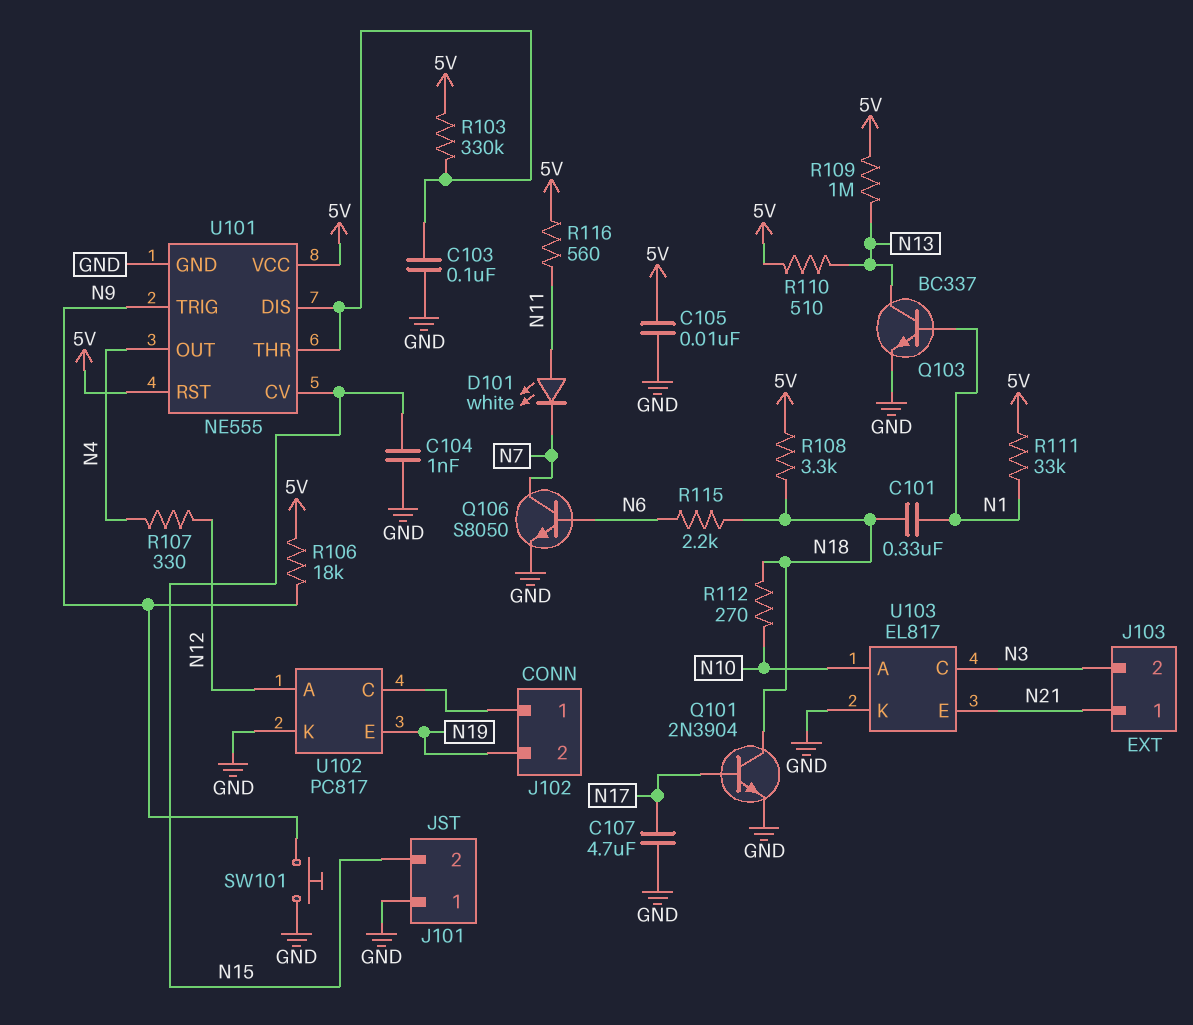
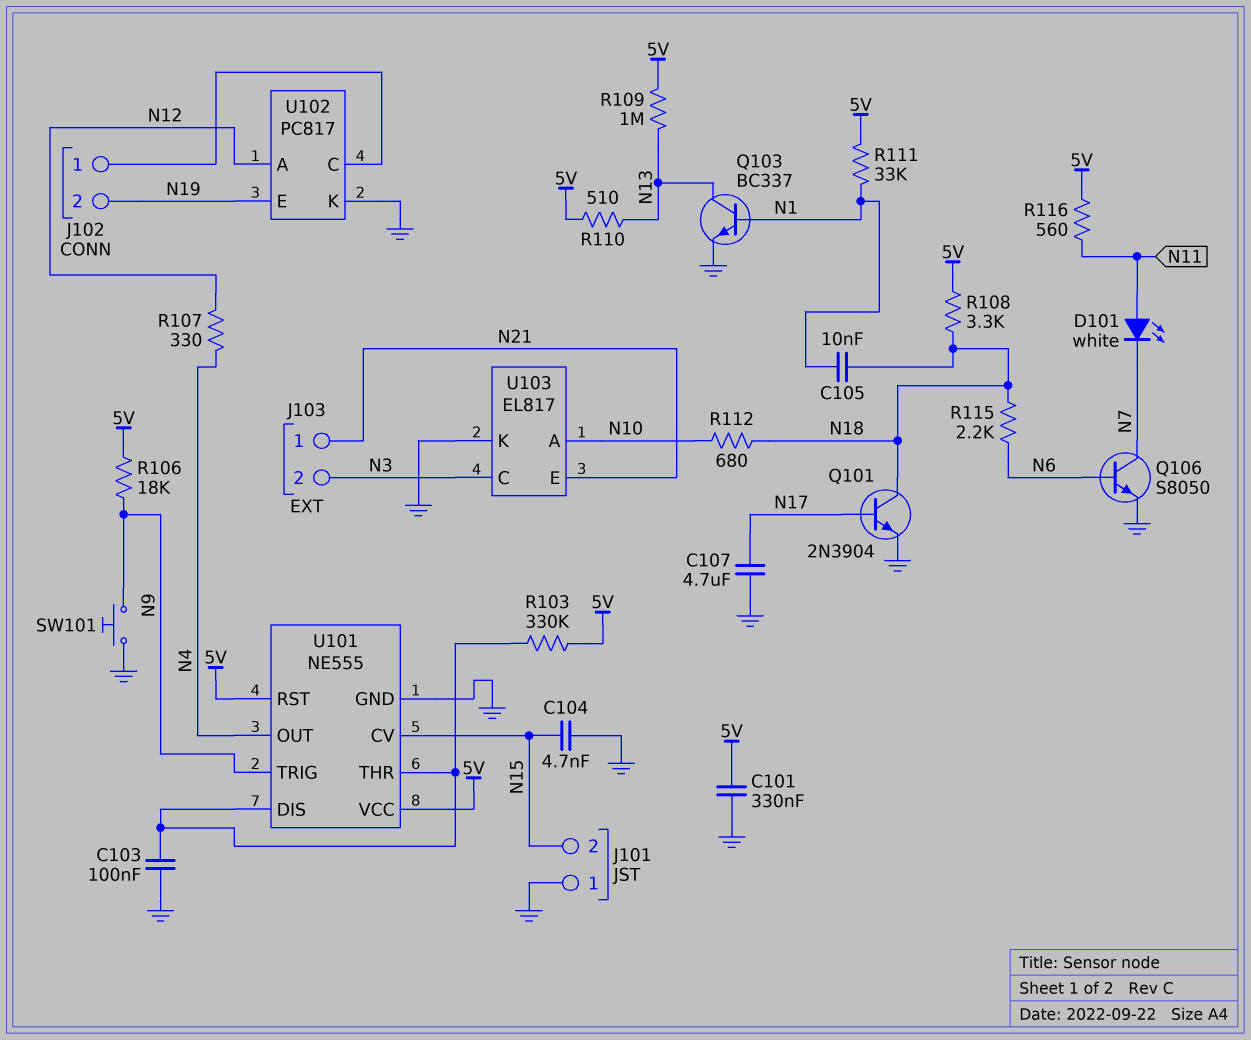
C101: 330nF (N1, N18) -> 330nF (5V, GND)
C104: 1nF (GND, N15) -> 4.7nF (GND, N15)
C105: 10nF (5V, GND) -> 10nF (N1, N18)
R112: 270 (N10, N18) -> 680 (N10, N18)

